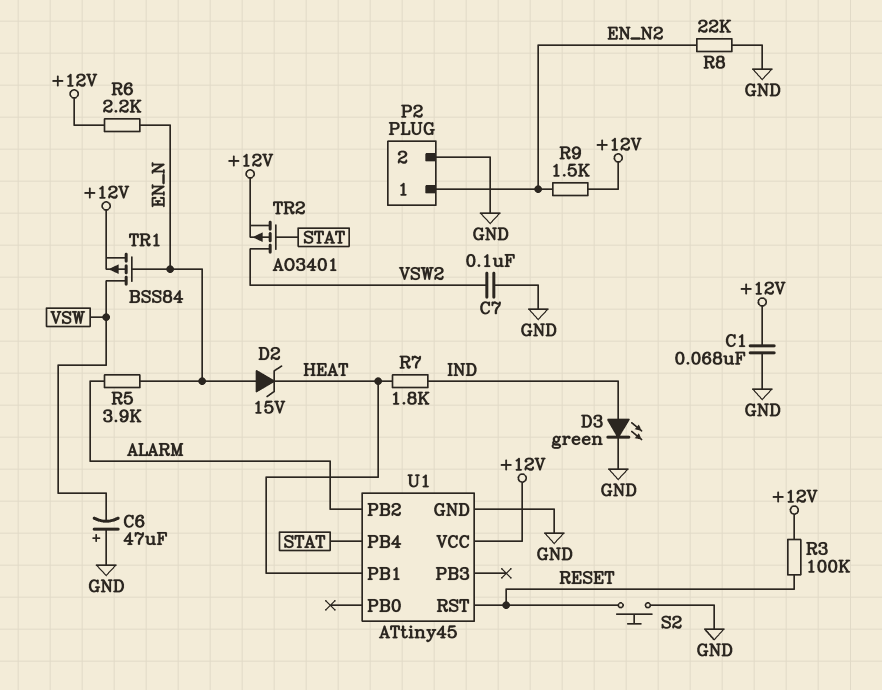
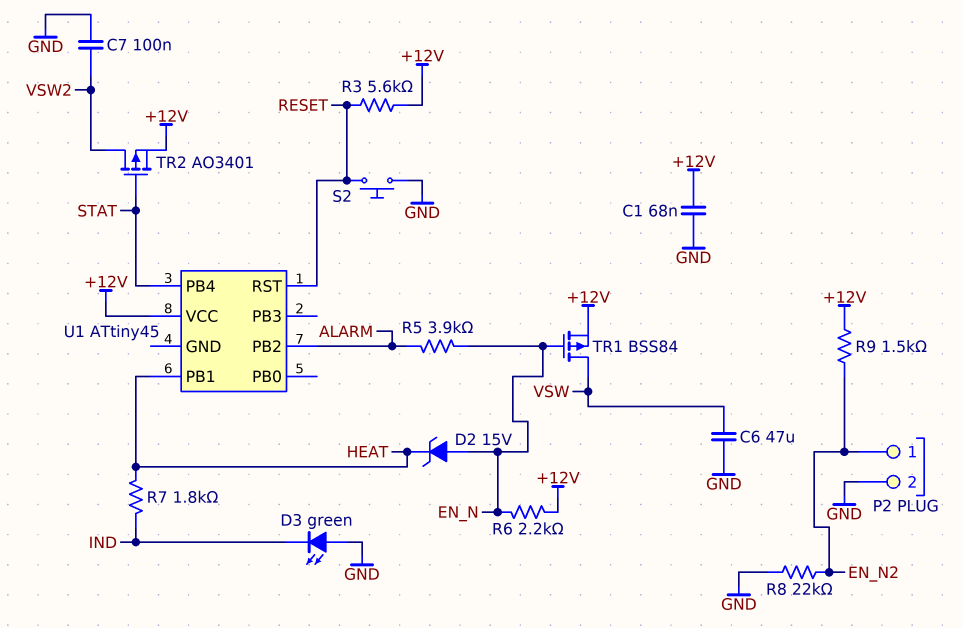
C6: 47uF (plus GND, minus VSW) -> 47uF (GND, VSW)
D3: LED green (A IND, K GND) -> LED green (A GND, K IND)
R3: 100k (+12V, RESET) -> 5.6k (+12V, RESET)
U1 pin GND: GND -> none

